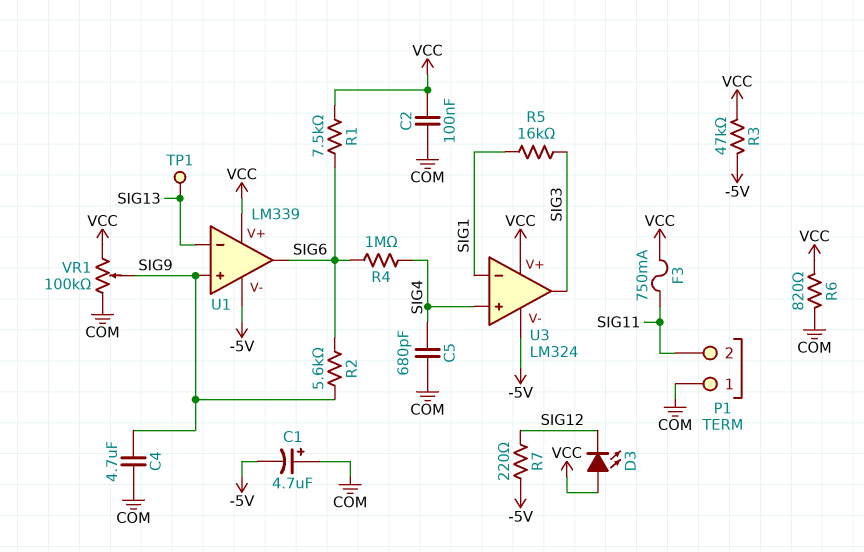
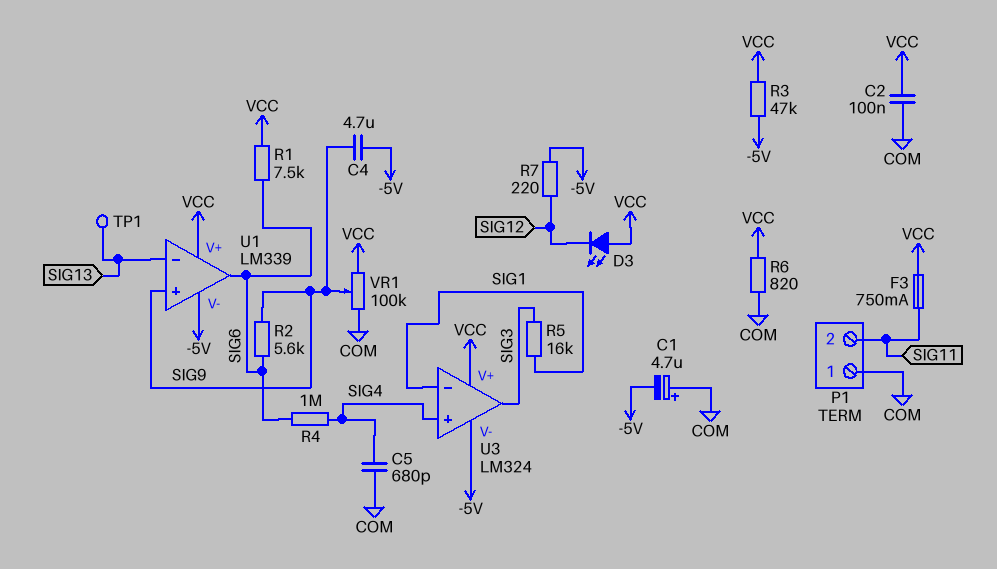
C4: 4.7uF (COM, SIG9) -> 4.7uF (-5V, SIG9)

